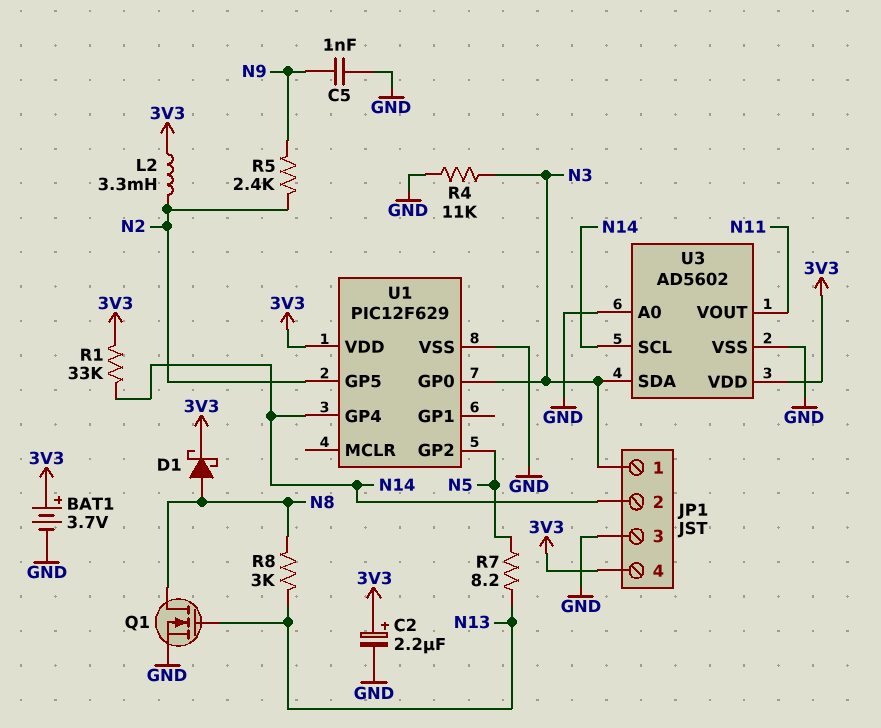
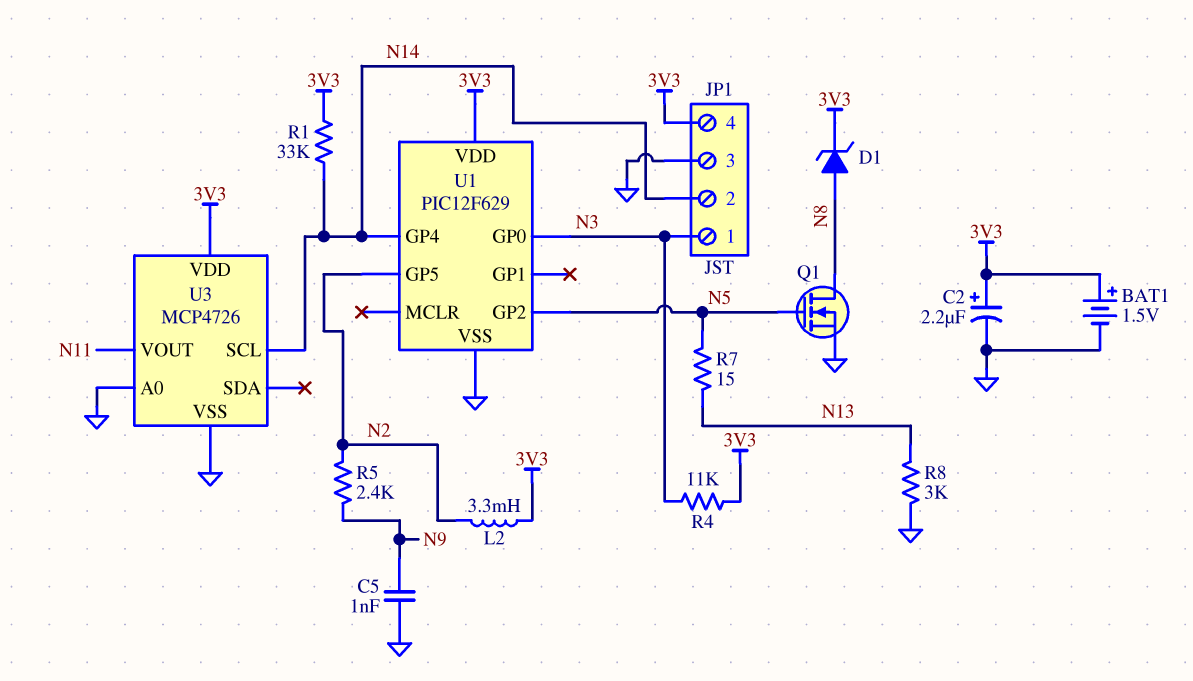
BAT1: 3.7V (plus 3V3, minus GND) -> 1.5V (plus 3V3, minus GND)
D1: schottky (A N8, K 3V3) -> zener (A N8, K 3V3)
Q1: NMOS (G N13, D N8, S GND) -> NMOS (G N5, D N8, S GND)
R4: 11k (GND, N3) -> 11k (3V3, N3)
R7: 8.2 (N5, N13) -> 15 (N5, N13)
R8: 3k (N8, N13) -> 3k (GND, N13)
U3: AD5602 -> MCP4726
U3 pin SDA: N3 -> none

